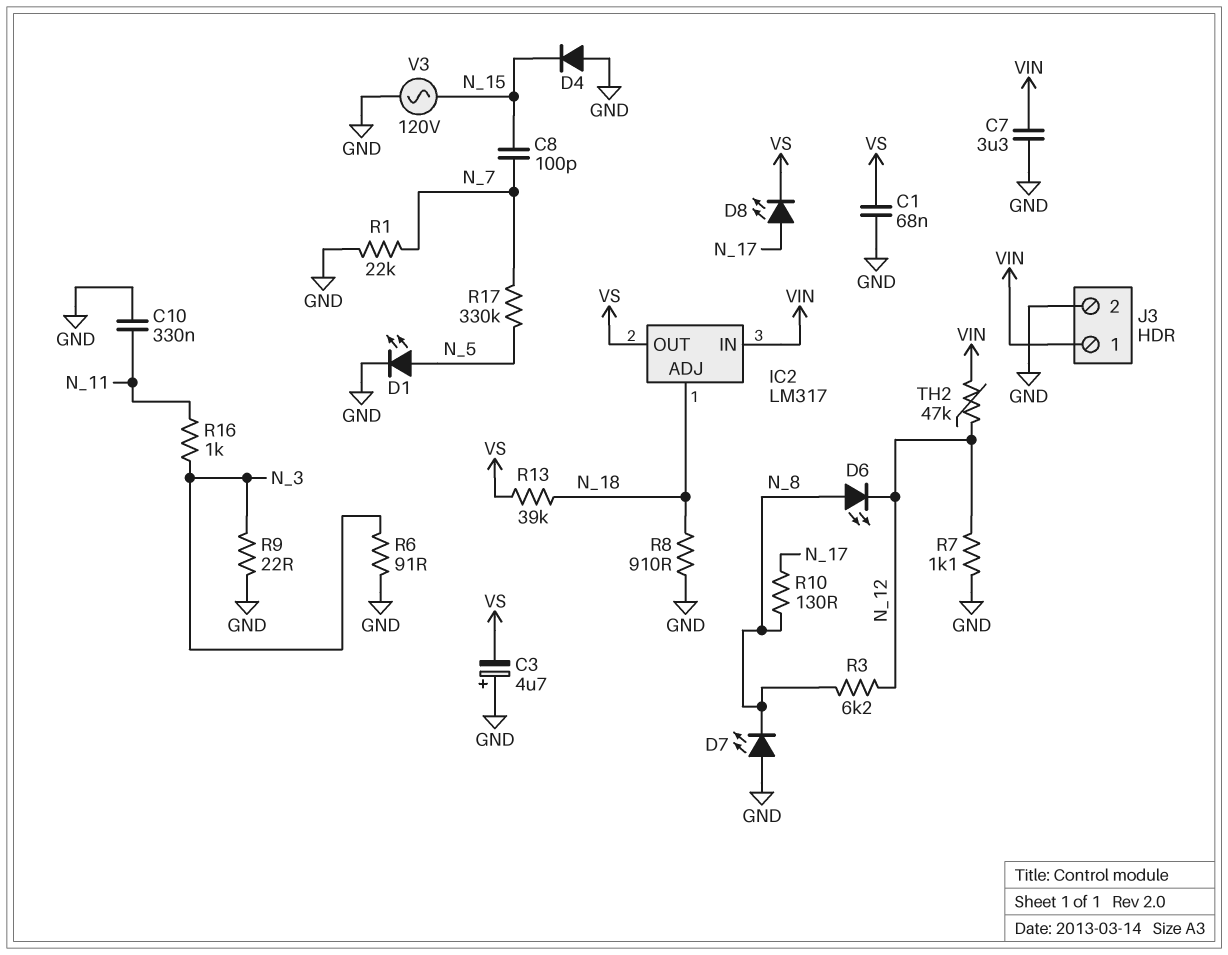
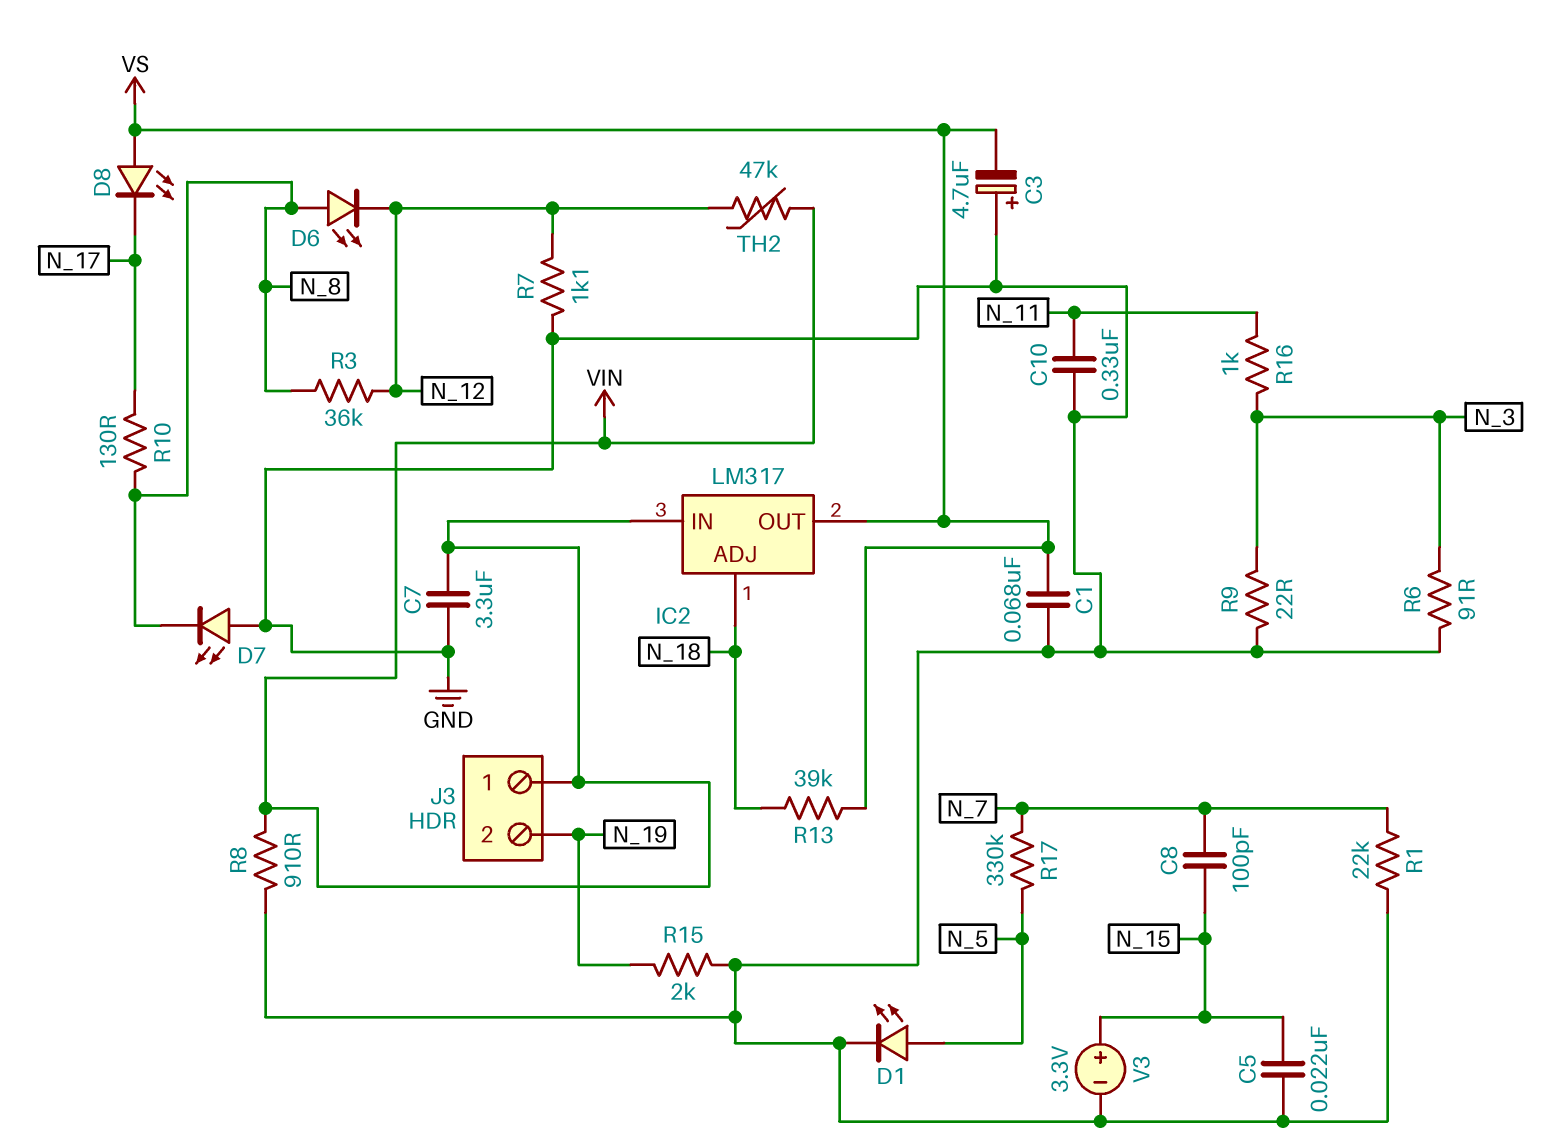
C5: none -> 22nF (GND, N_15)
D4: diode (A GND, K N_15) -> none
D8: LED (A N_17, K VS) -> LED (A VS, K N_17)
J3 pin 2: GND -> N_19
R3: 6.2k (N_8, N_12) -> 36k (N_8, N_12)
R8: 910 (GND, N_18) -> 910 (GND, VIN)
R15: none -> 2k (GND, N_19)
V3: AC 120V (GND, N_15) -> 3.3V (plus N_15, minus GND)

